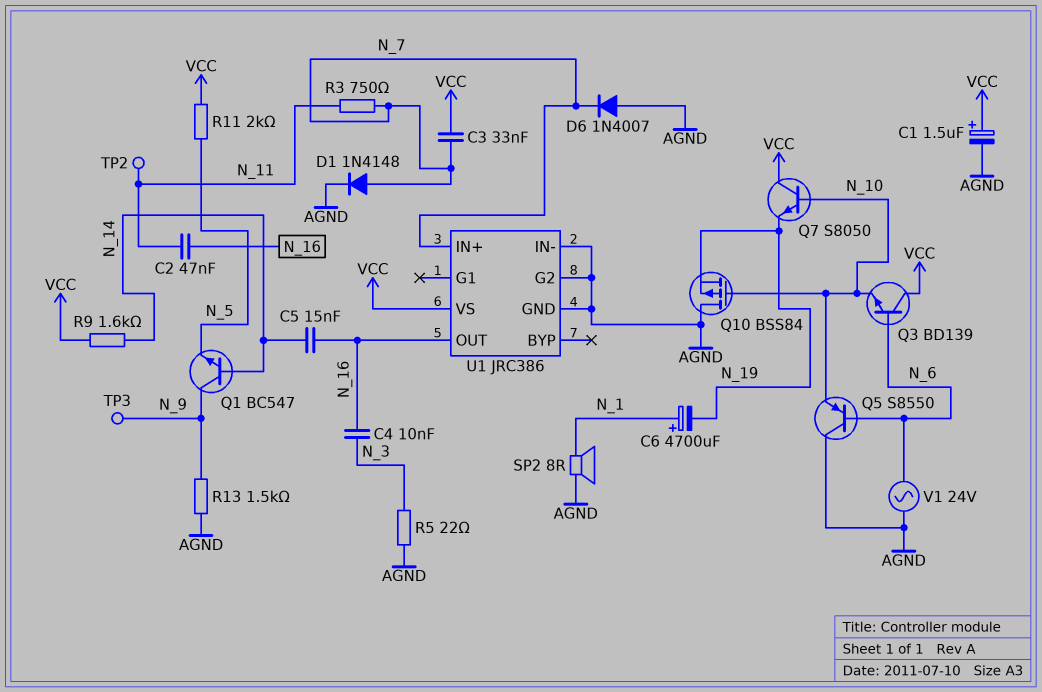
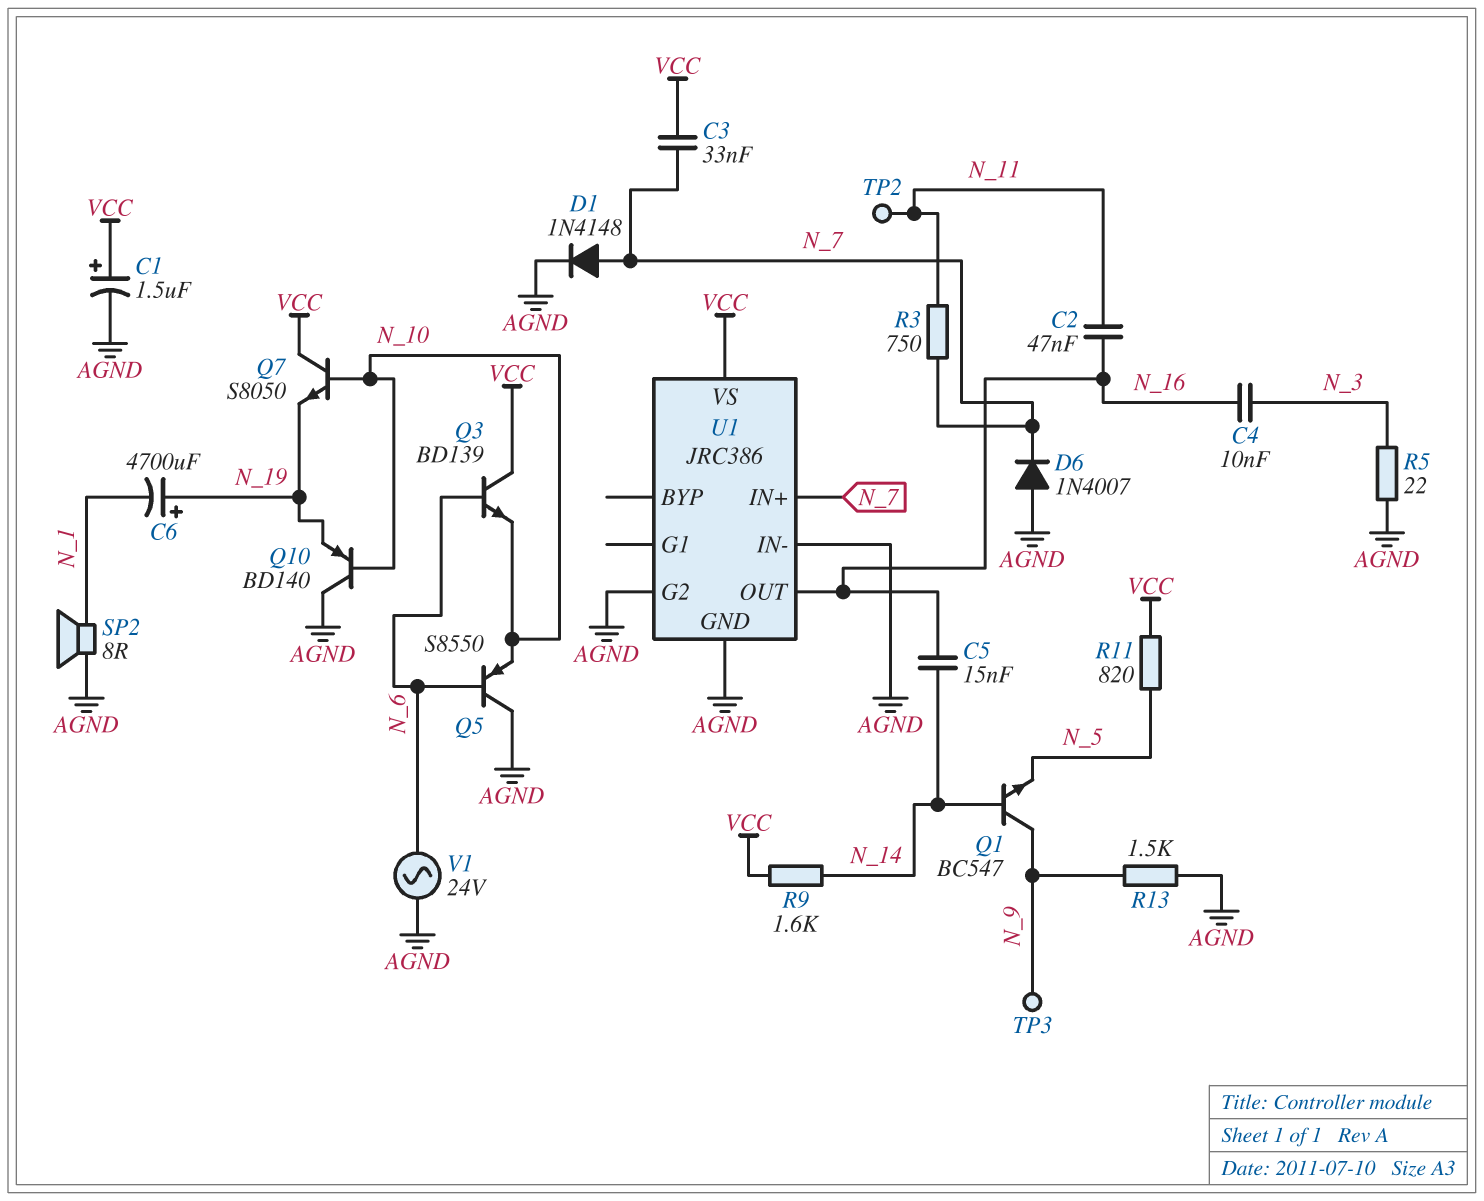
C6: 4700uF (plus N_1, minus N_19) -> 4700uF (plus N_19, minus N_1)
Q10: PMOS BSS84 (G N_10, D AGND, S N_19) -> PNP BD140 (B N_10, C AGND, E N_19)
R11: 2k (N_5, VCC) -> 820 (N_5, VCC)

